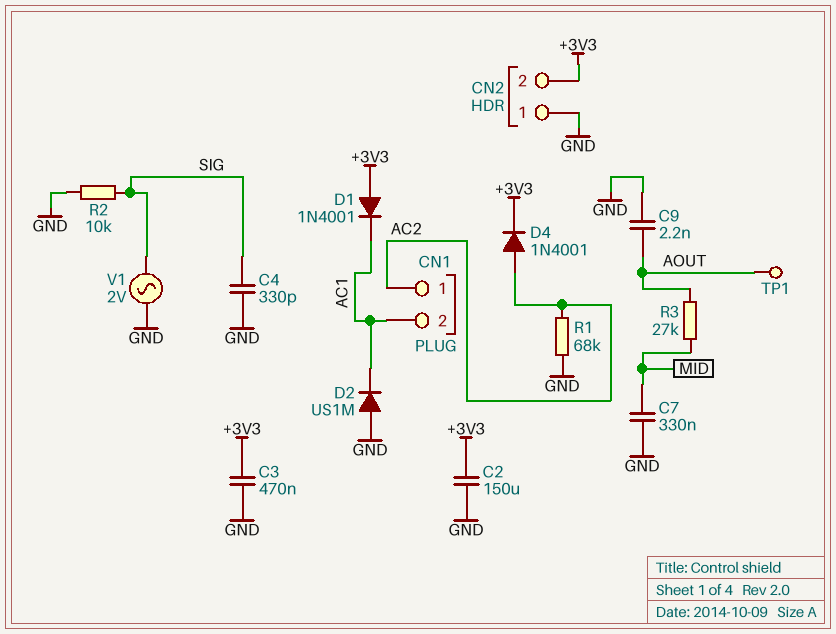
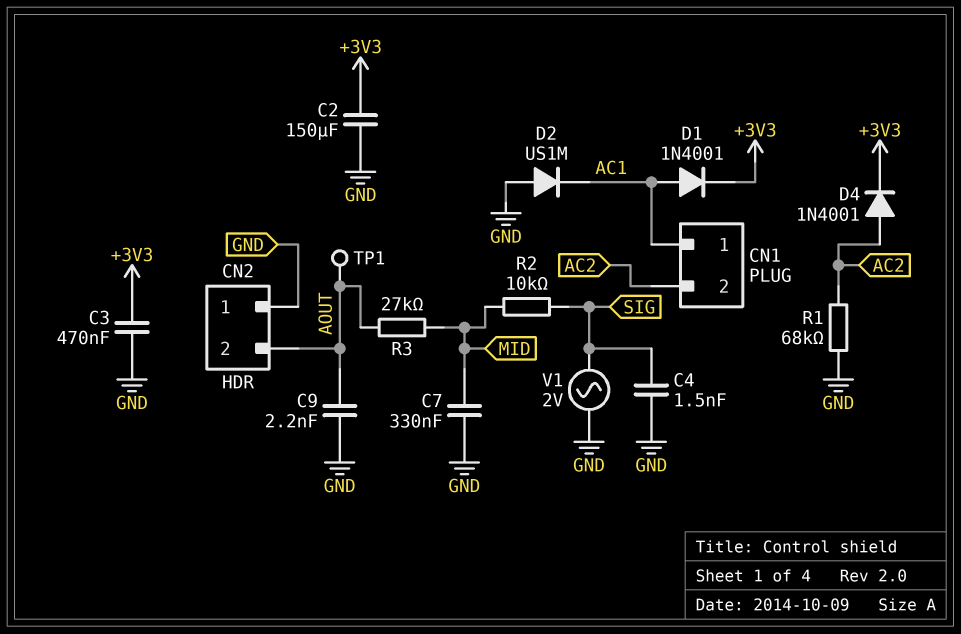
C4: 330pF (GND, SIG) -> 1.5nF (GND, SIG)
CN1 pin 1: AC2 -> AC1
CN1 pin 2: AC1 -> AC2
CN2 pin 2: +3V3 -> AOUT
D1: diode 1N4001 (A +3V3, K AC1) -> diode 1N4001 (A AC1, K +3V3)
R2: 10k (GND, SIG) -> 10k (MID, SIG)

